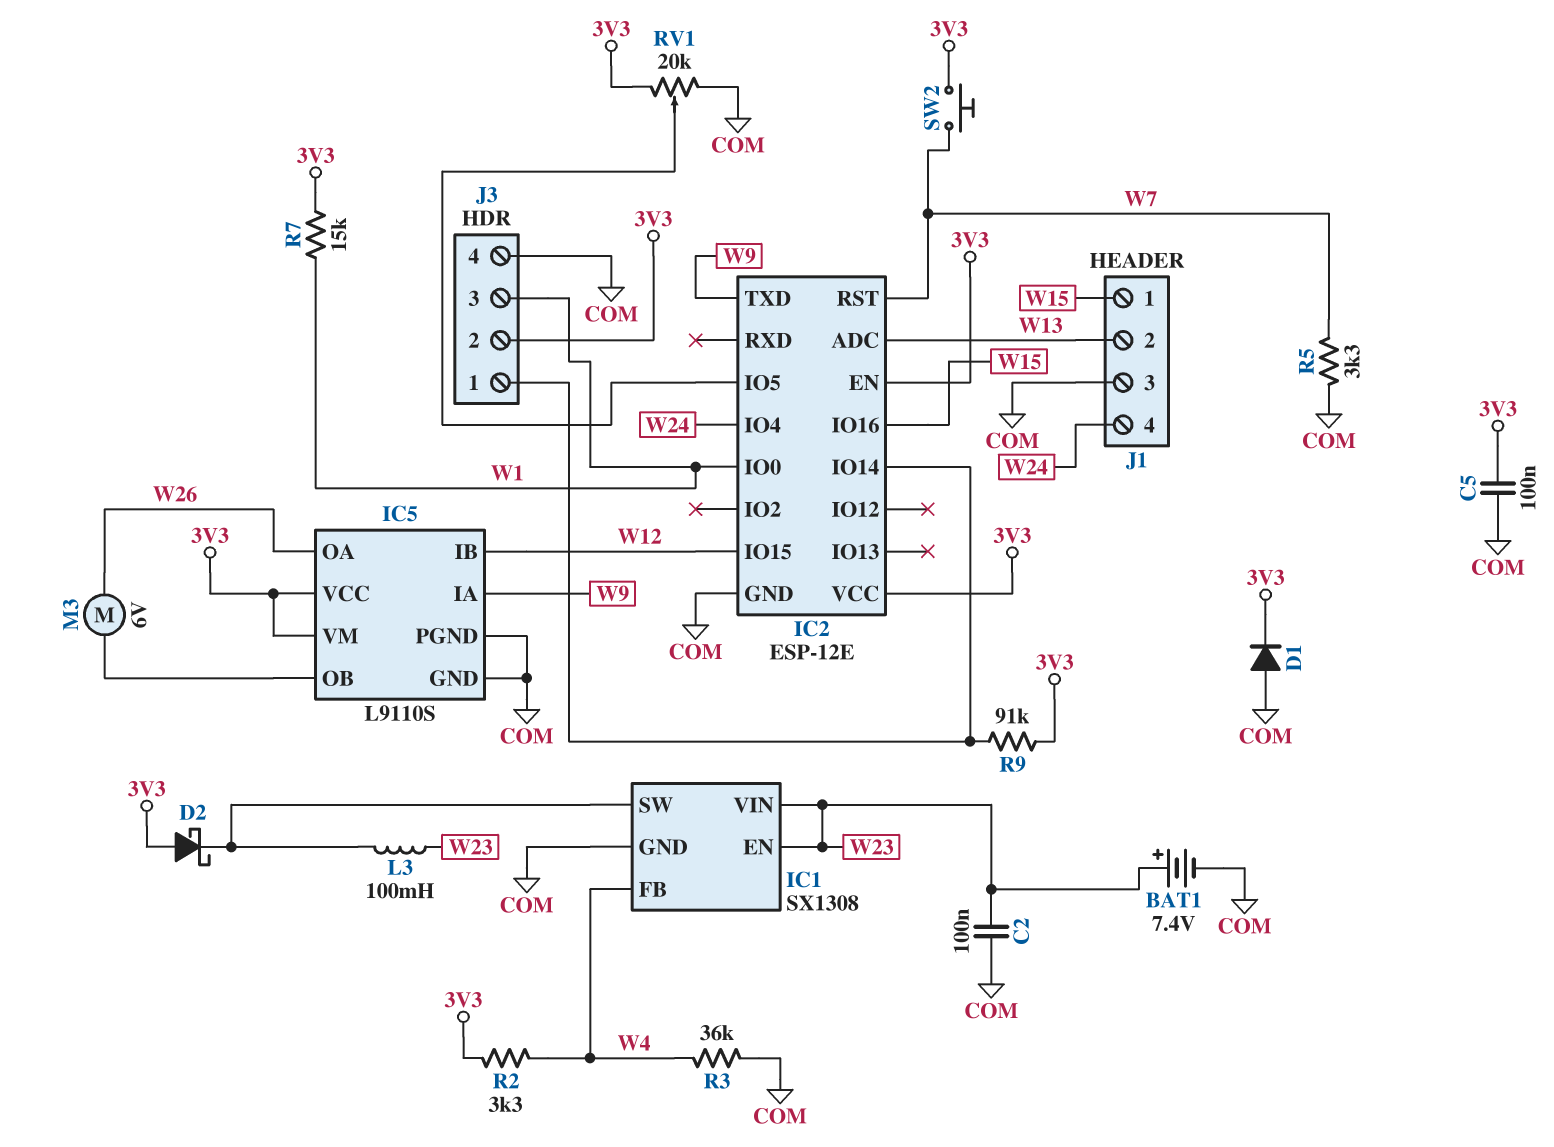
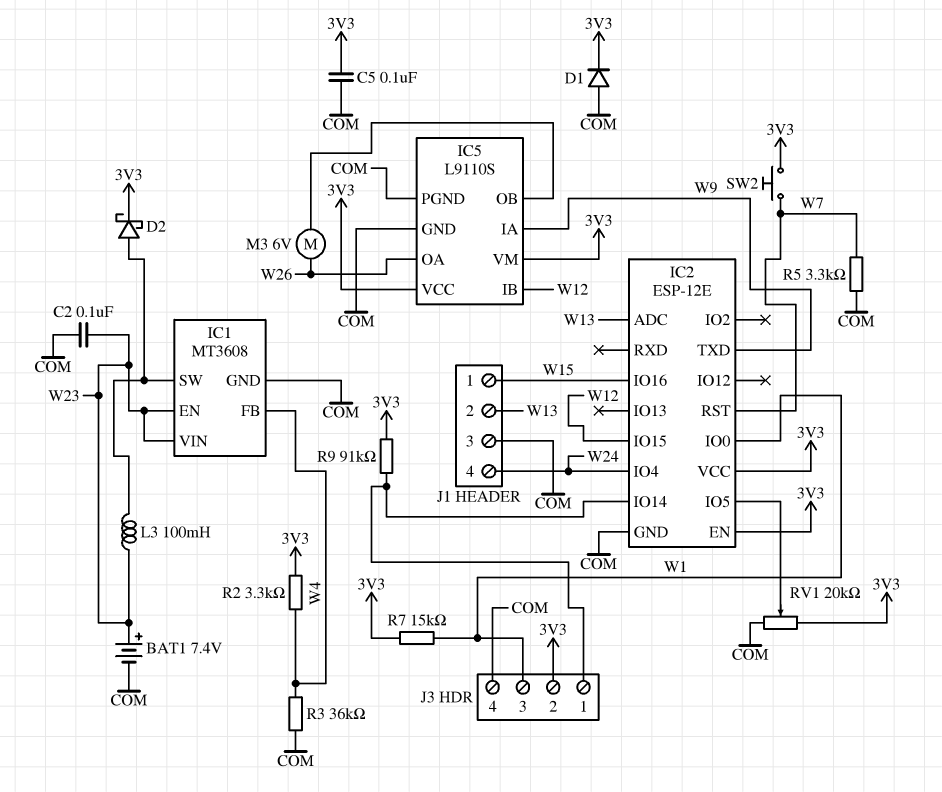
D2: schottky (A 3V3, K IC1/SW) -> schottky (A IC1/SW, K 3V3)
IC1: SX1308 -> MT3608

